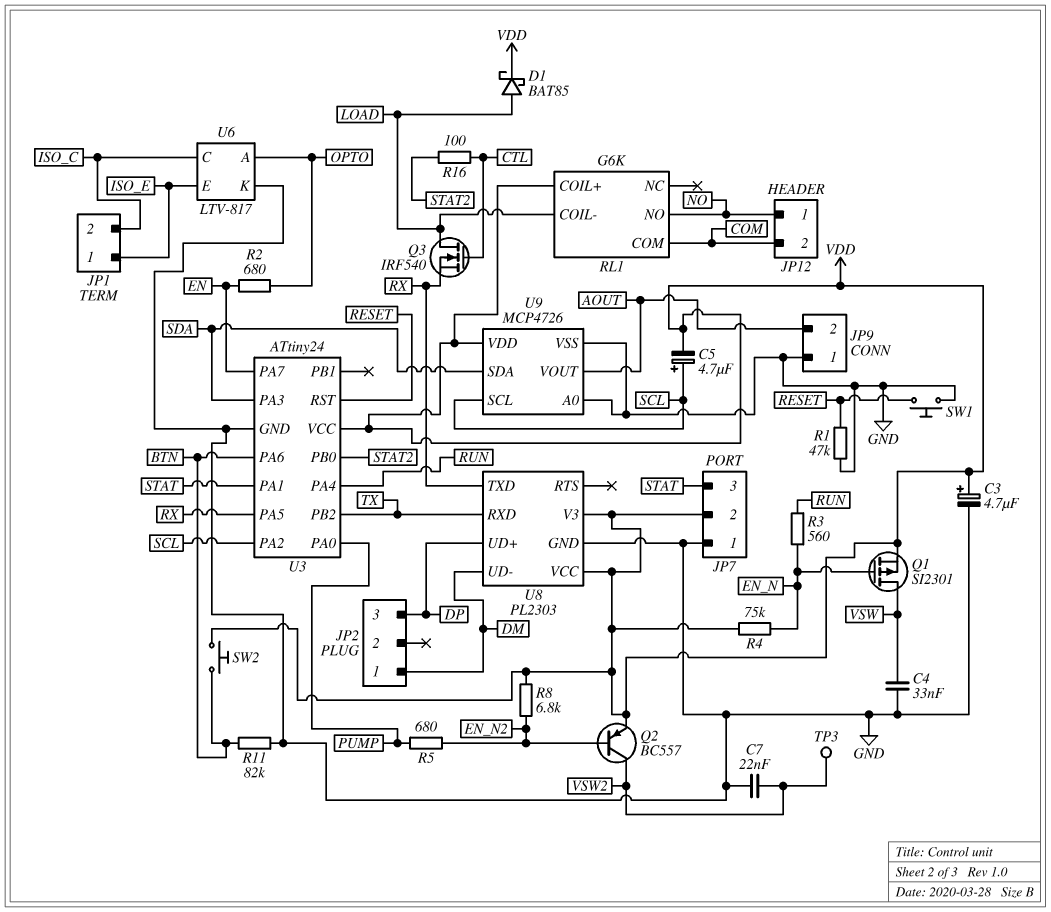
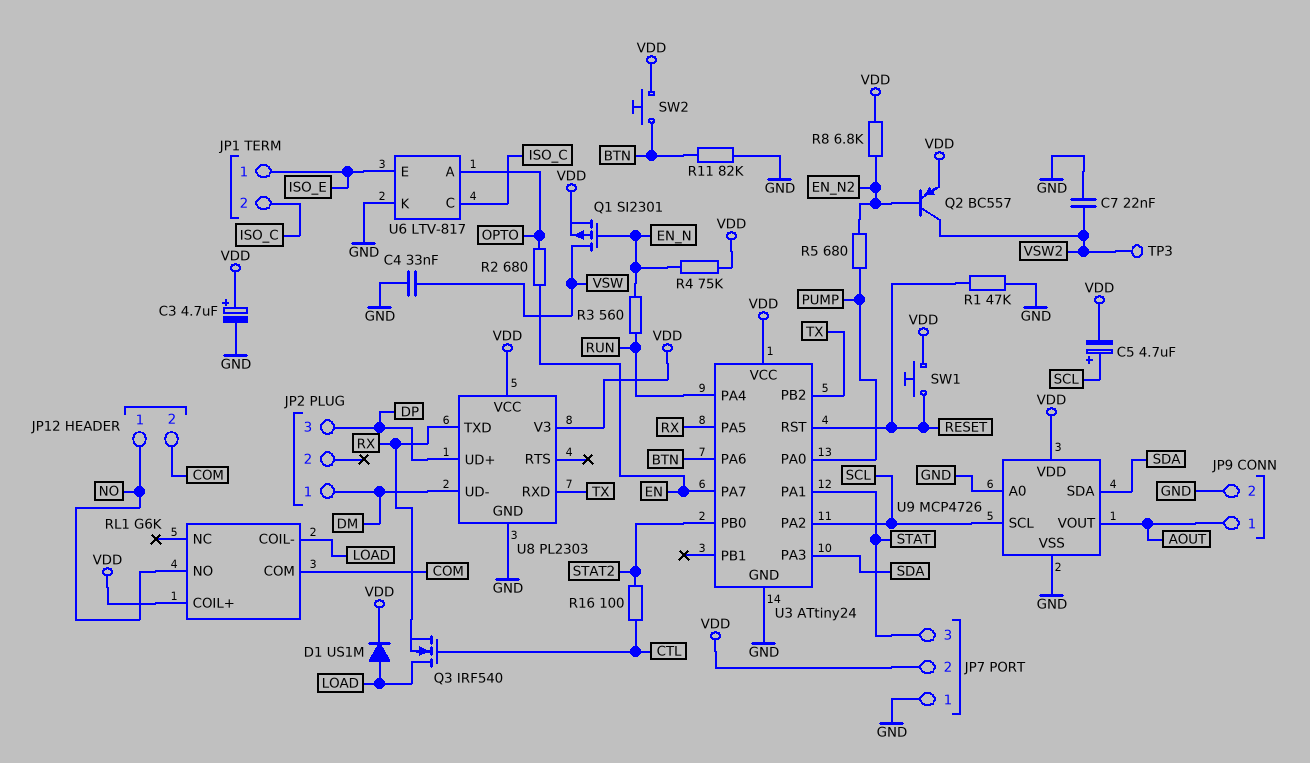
D1: schottky BAT85 (A LOAD, K VDD) -> diode US1M (A LOAD, K VDD)
JP9 pin 1: GND -> AOUT
JP9 pin 2: AOUT -> GND
SW1: button (GND, RESET) -> button (RESET, VDD)

